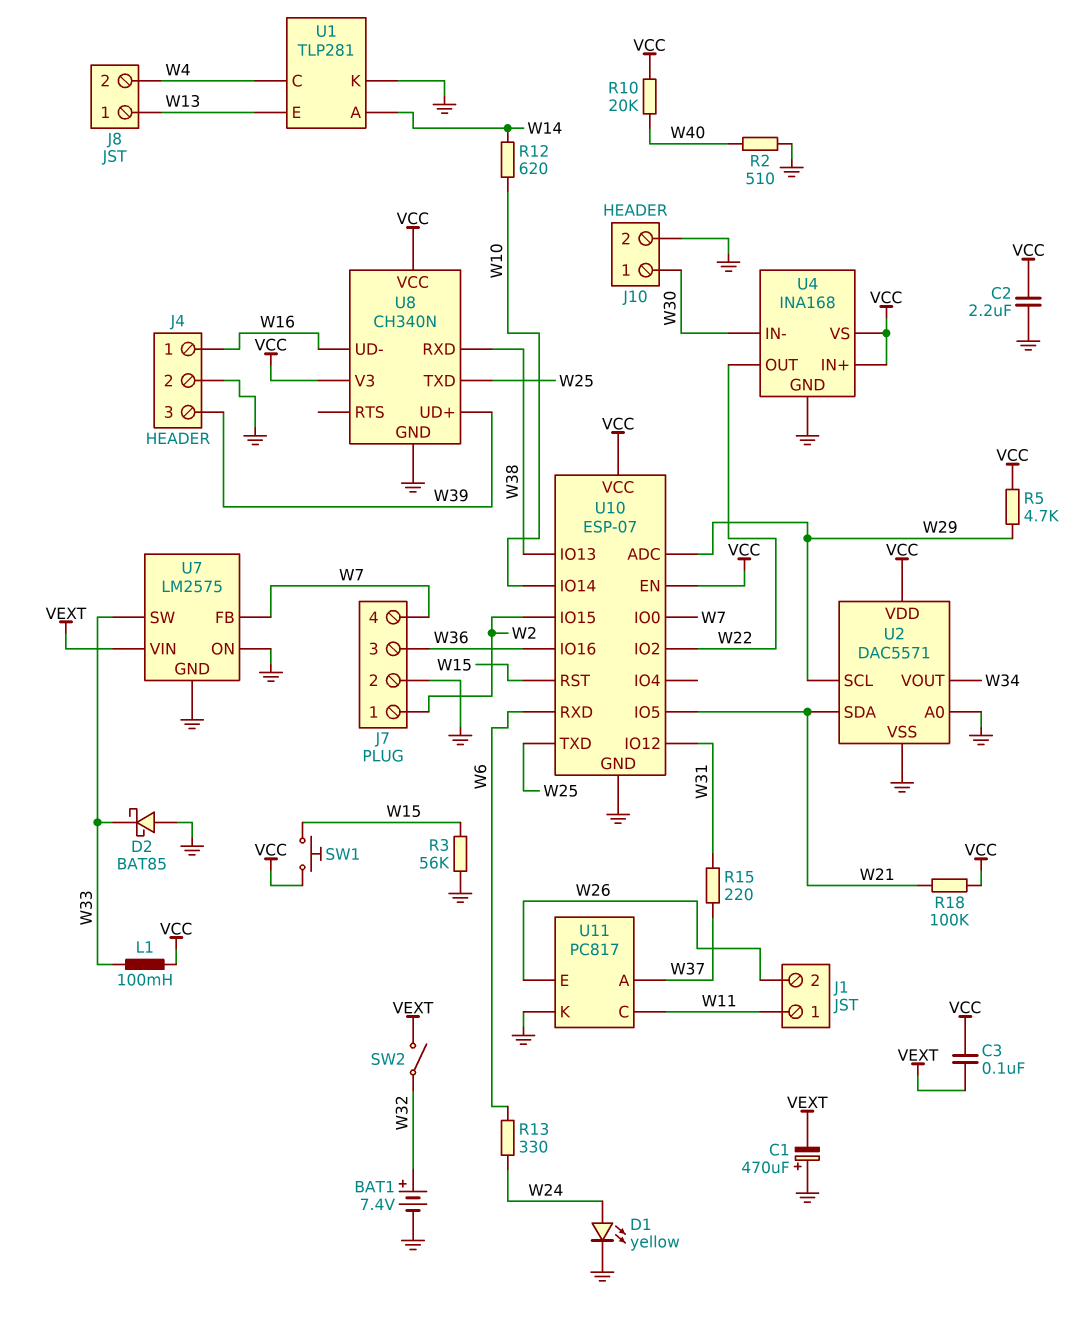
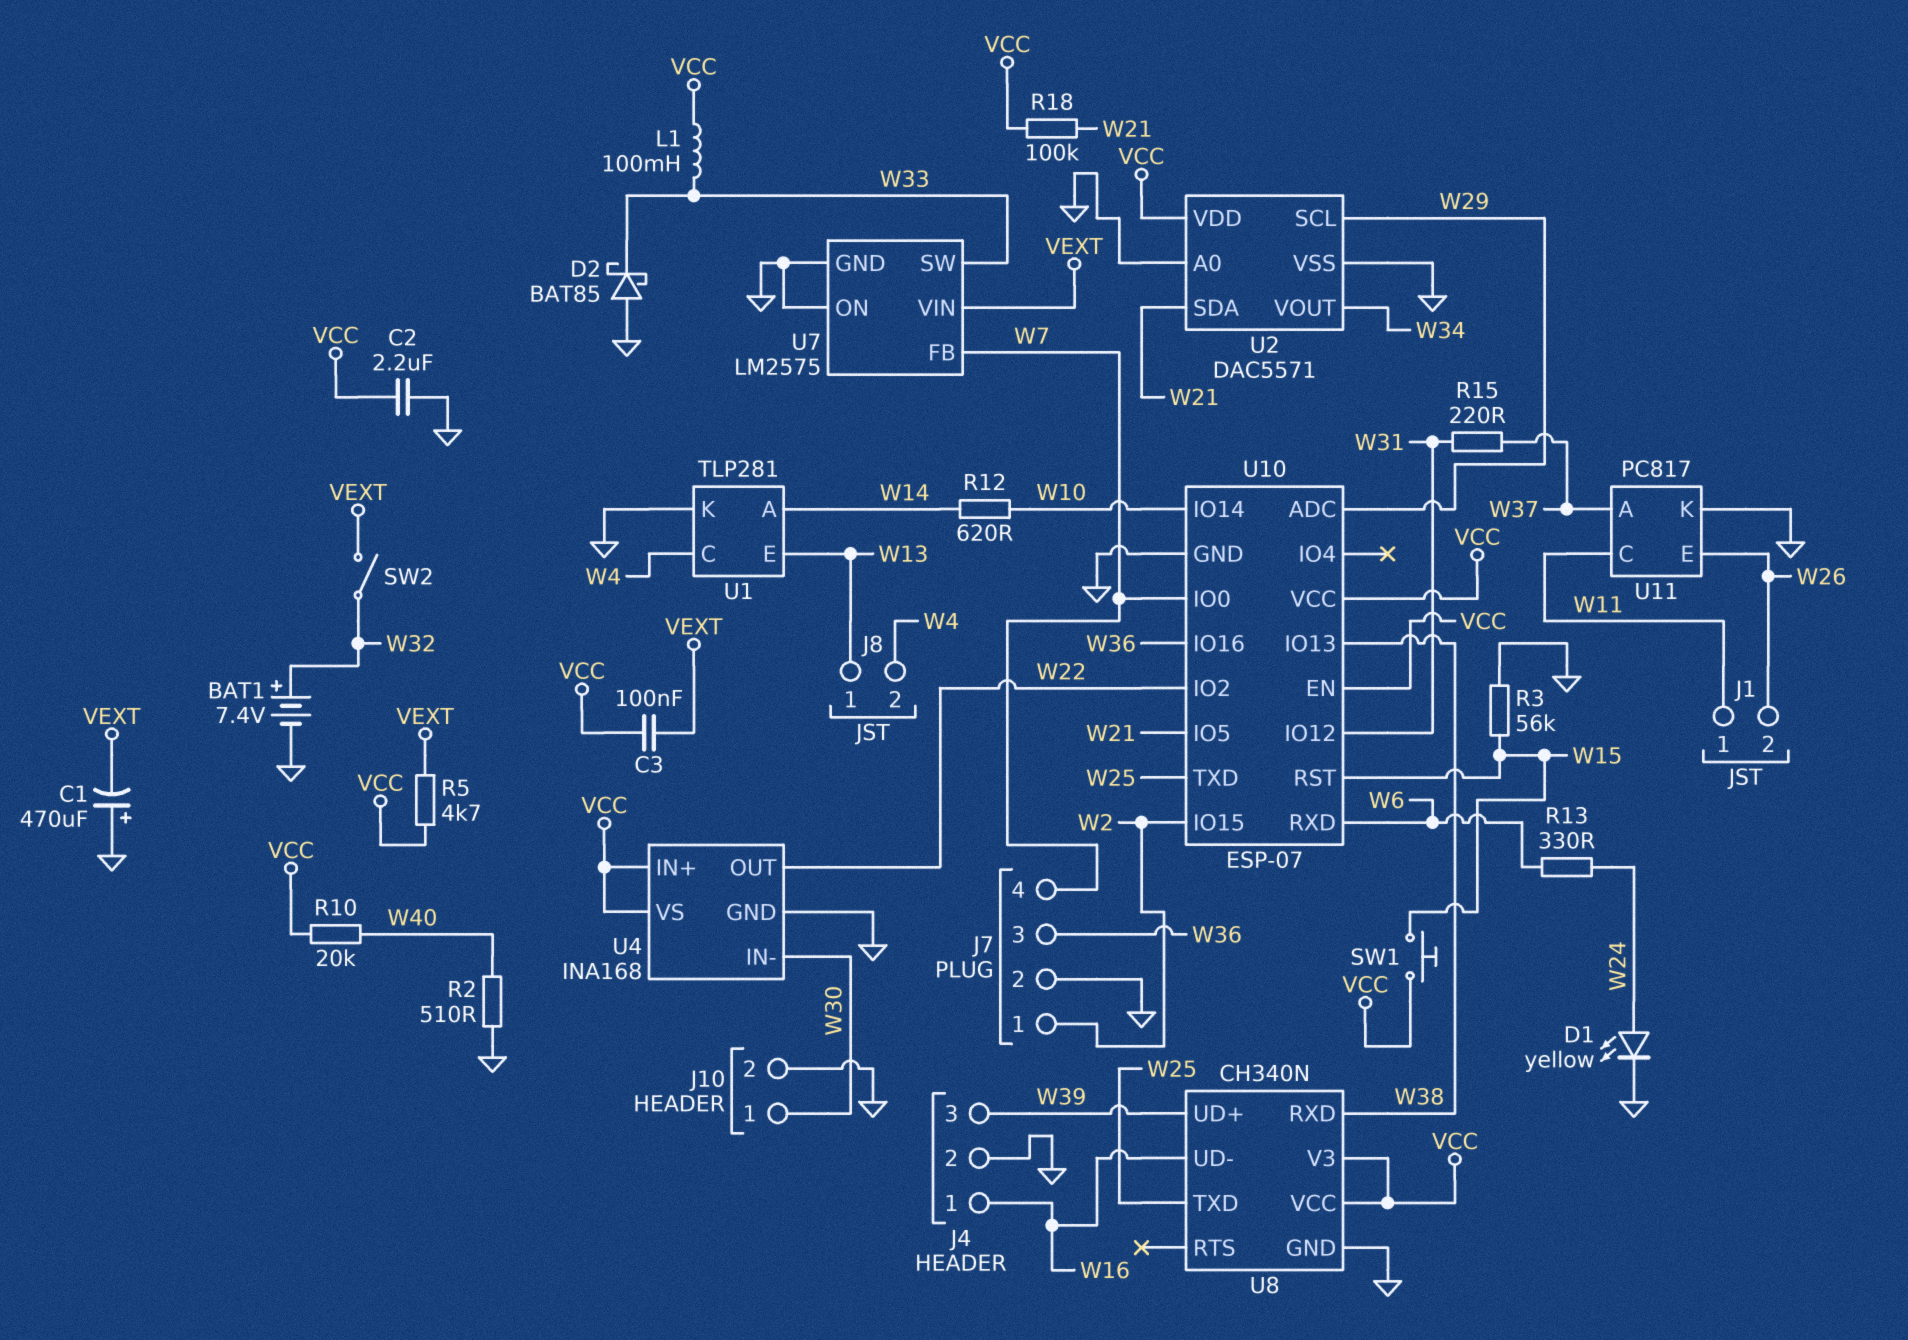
R5: 4.7k (VCC, W29) -> 4.7k (VCC, VEXT)

